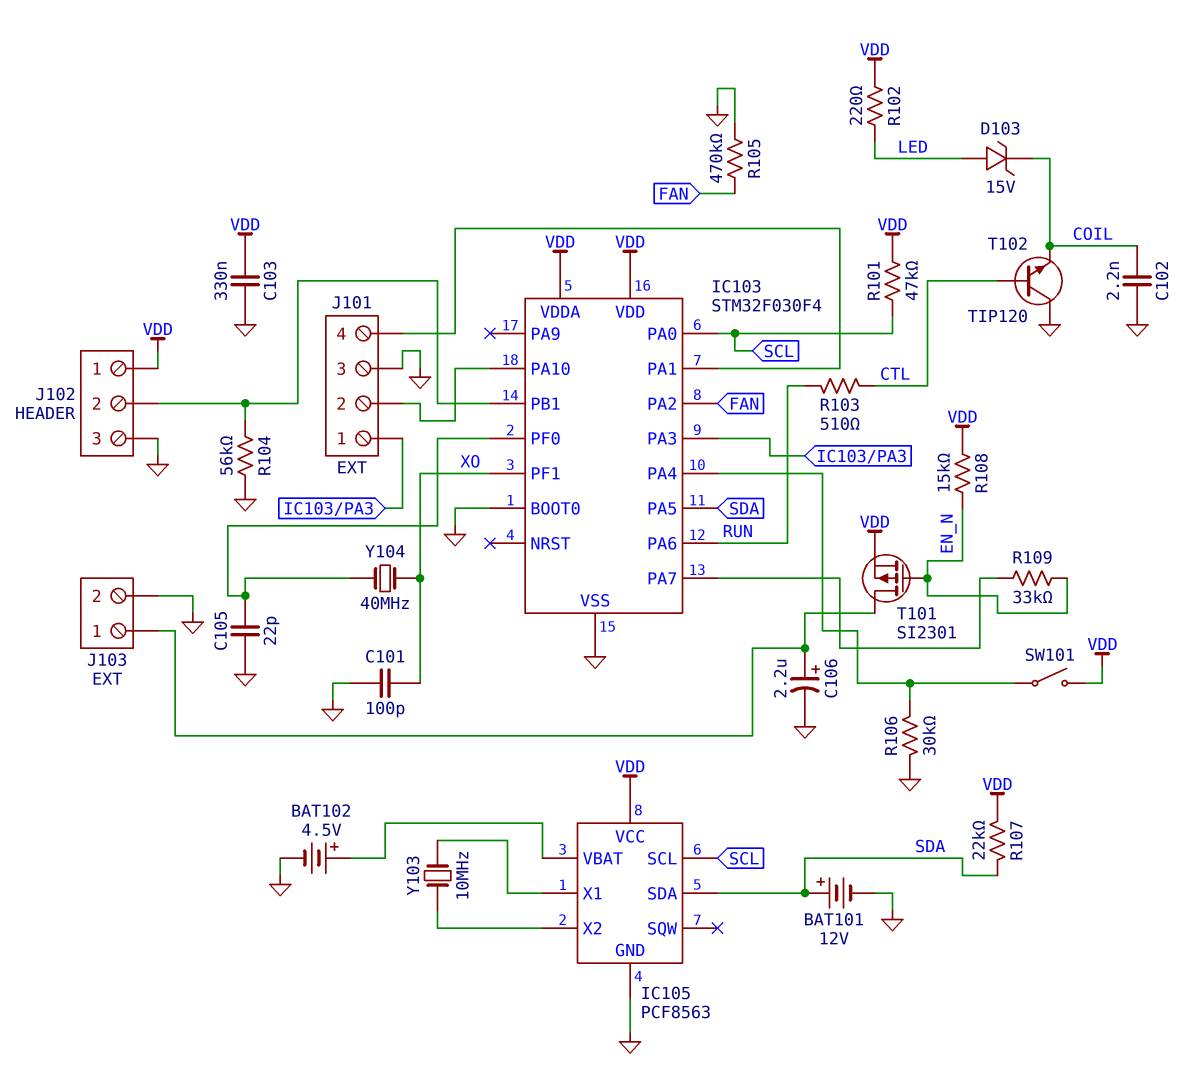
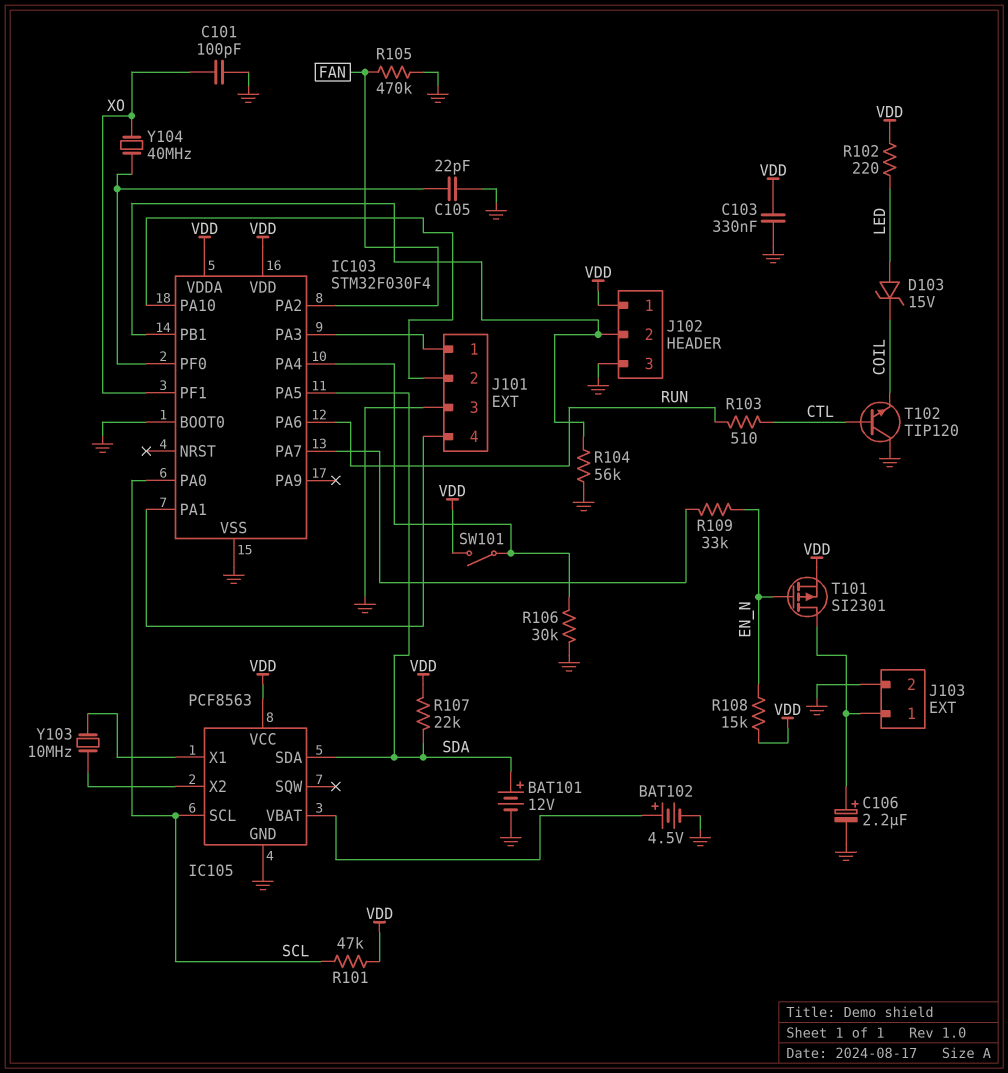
C102: 2.2nF (COIL, GND) -> none

